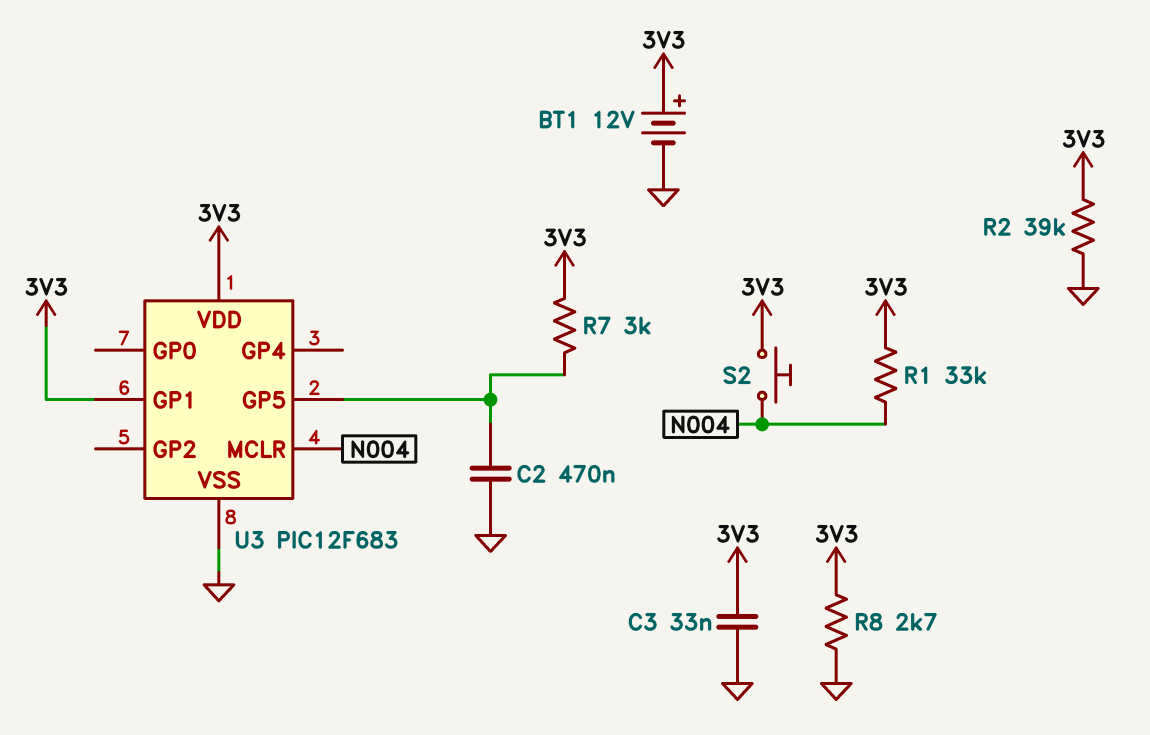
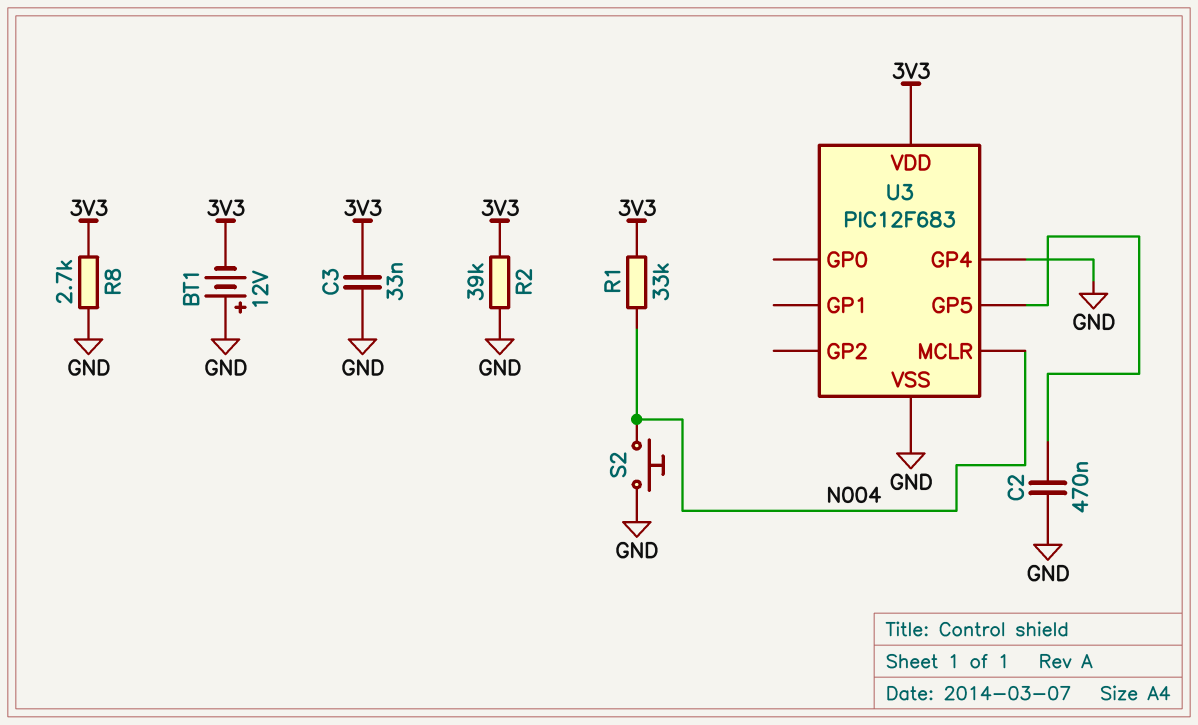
BT1: 12V (plus 3V3, minus GND) -> 12V (plus GND, minus 3V3)
R7: 3k (3V3, U3/GP5) -> none
S2: button (3V3, N004) -> button (GND, N004)
U3 pin GP1: 3V3 -> none
U3 pin GP4: none -> GND

